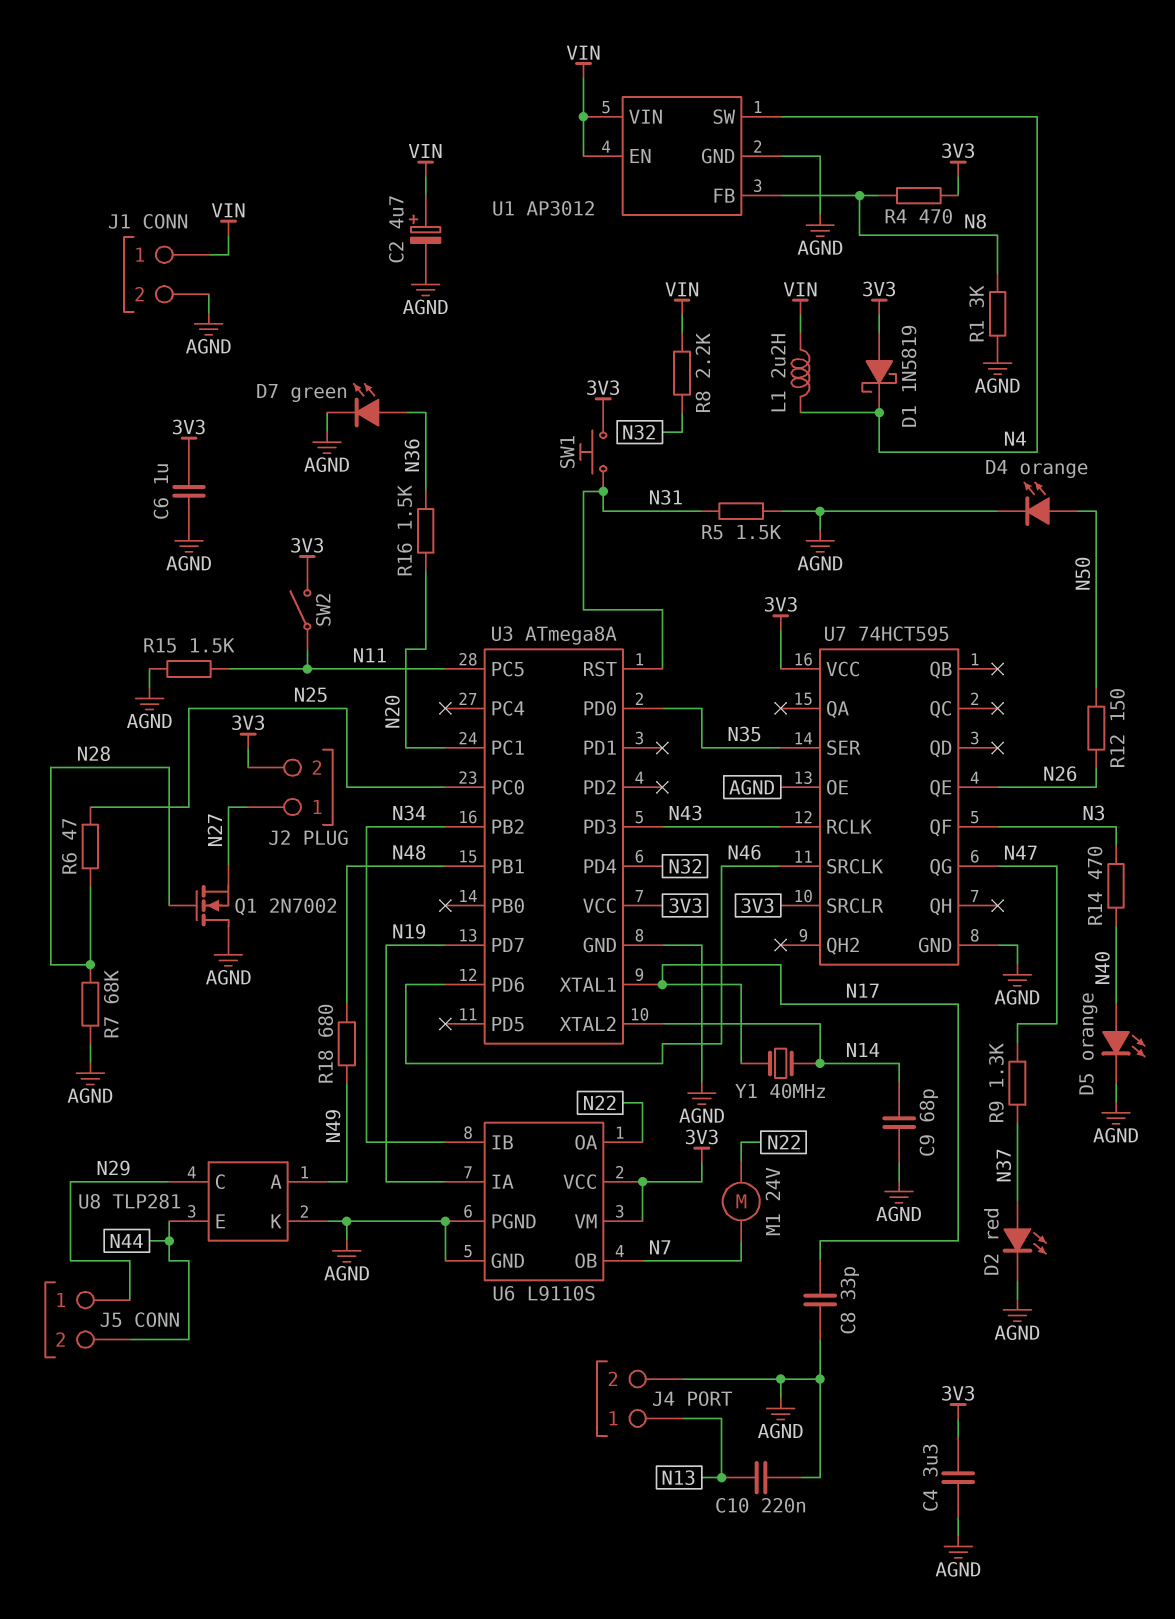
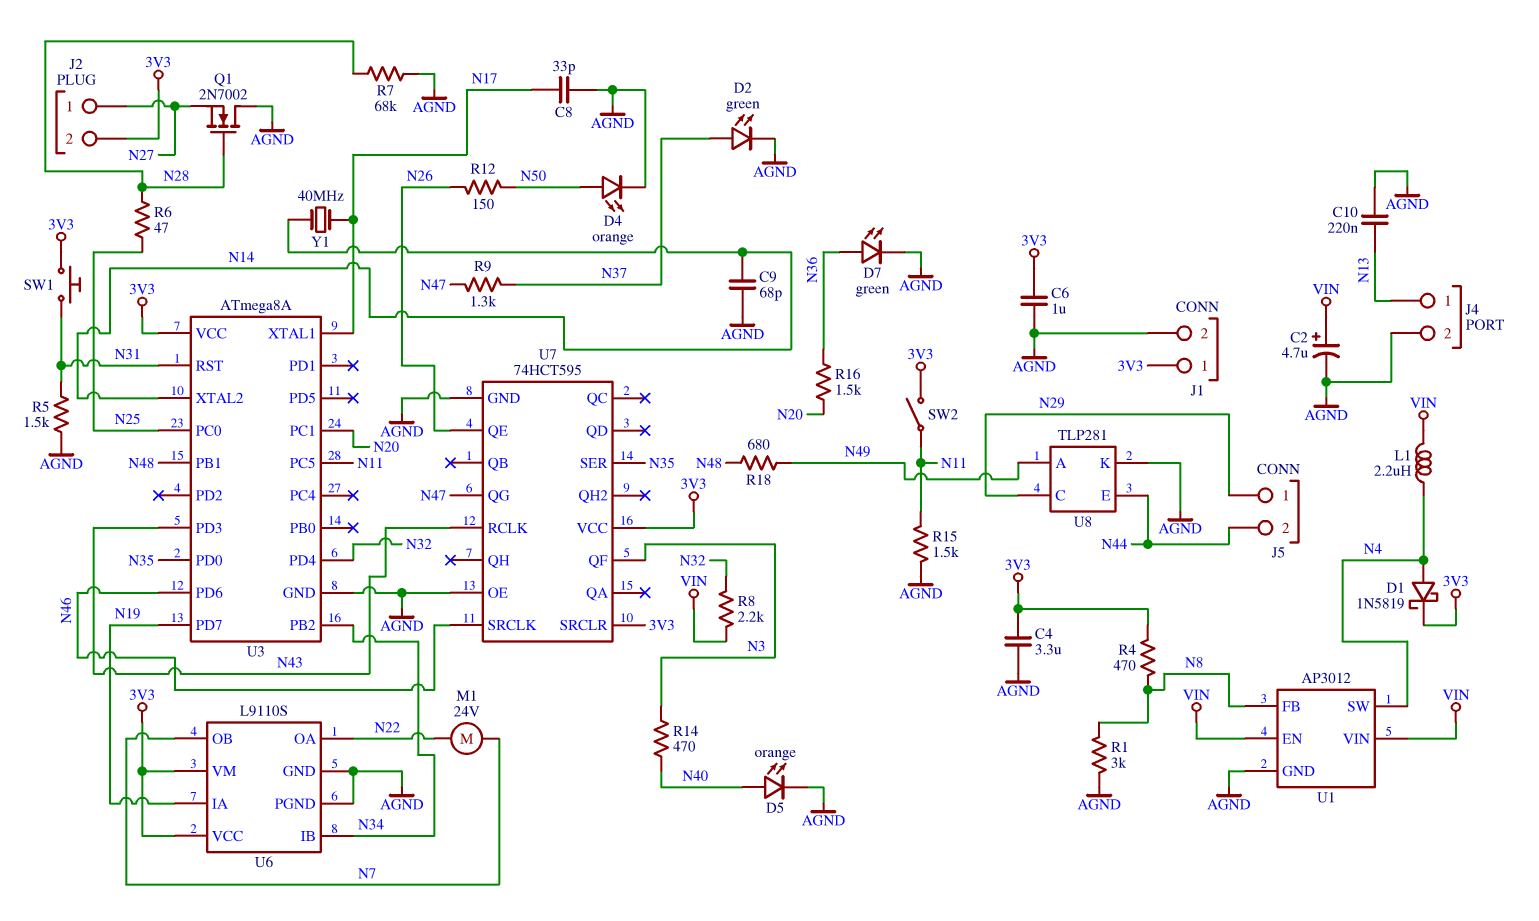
D1: schottky 1N5819 (A 3V3, K N4) -> schottky 1N5819 (A N4, K 3V3)
D2: LED red (A N37, K AGND) -> LED green (A N37, K AGND)
J1 pin 1: VIN -> 3V3

